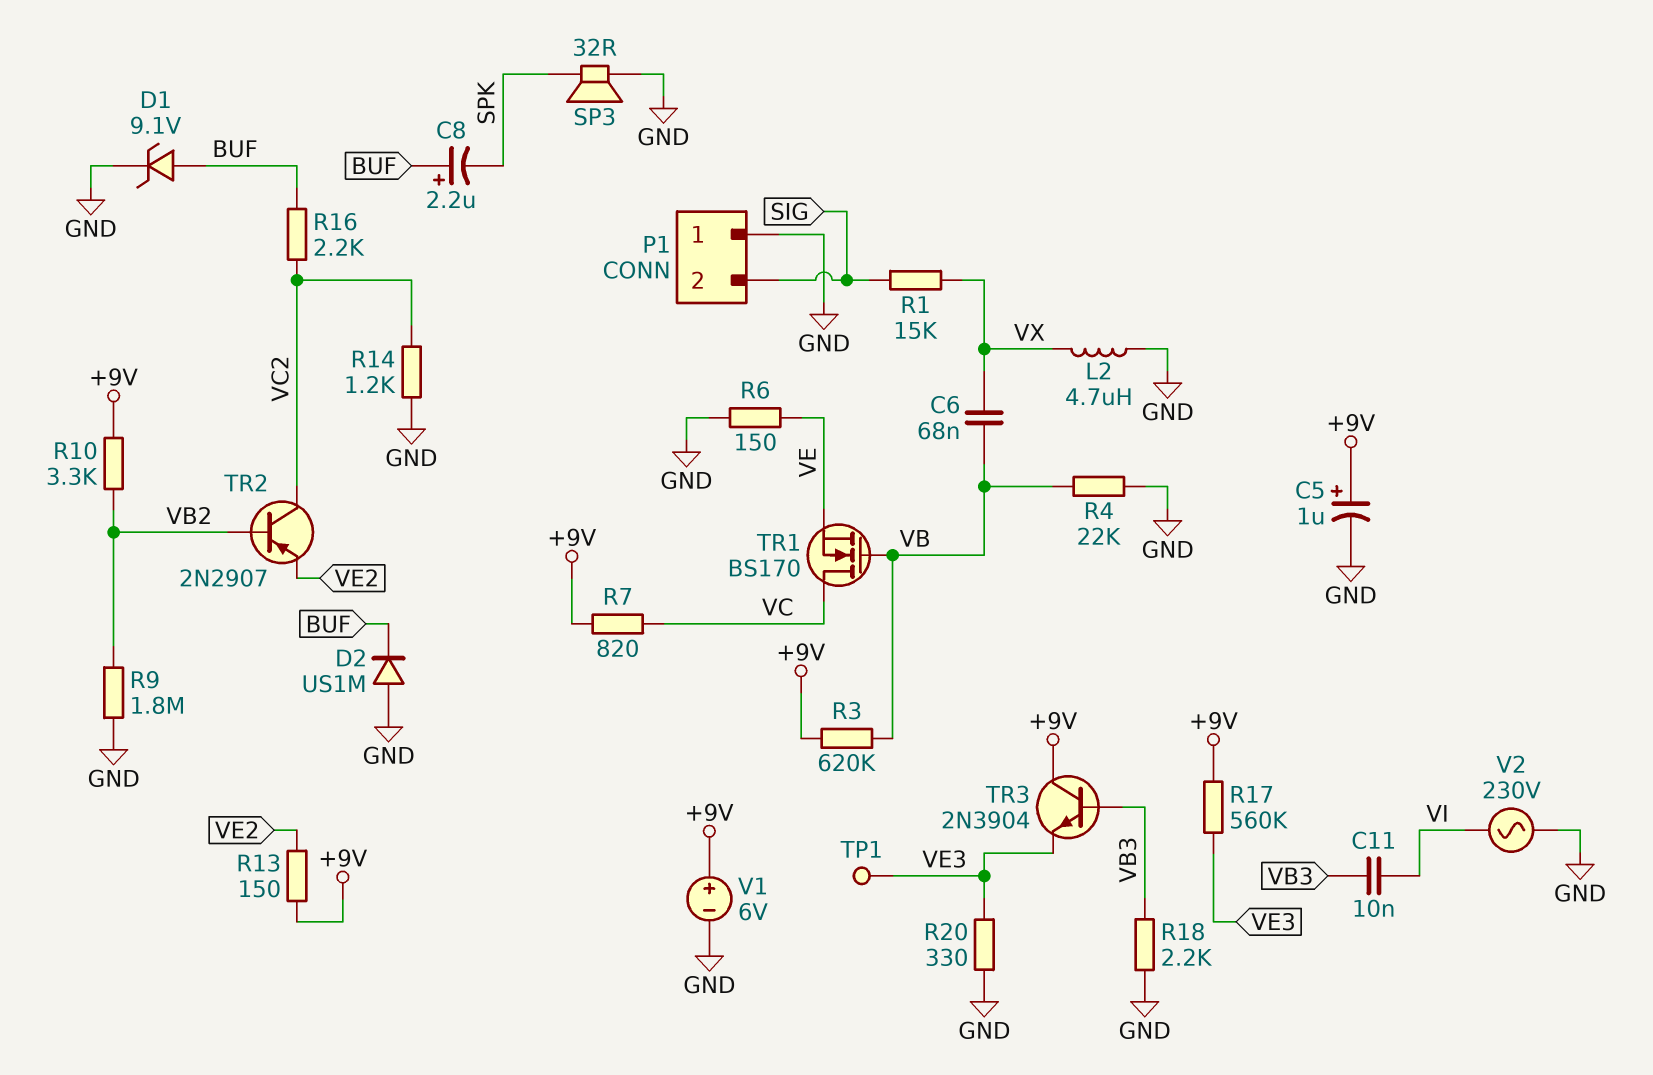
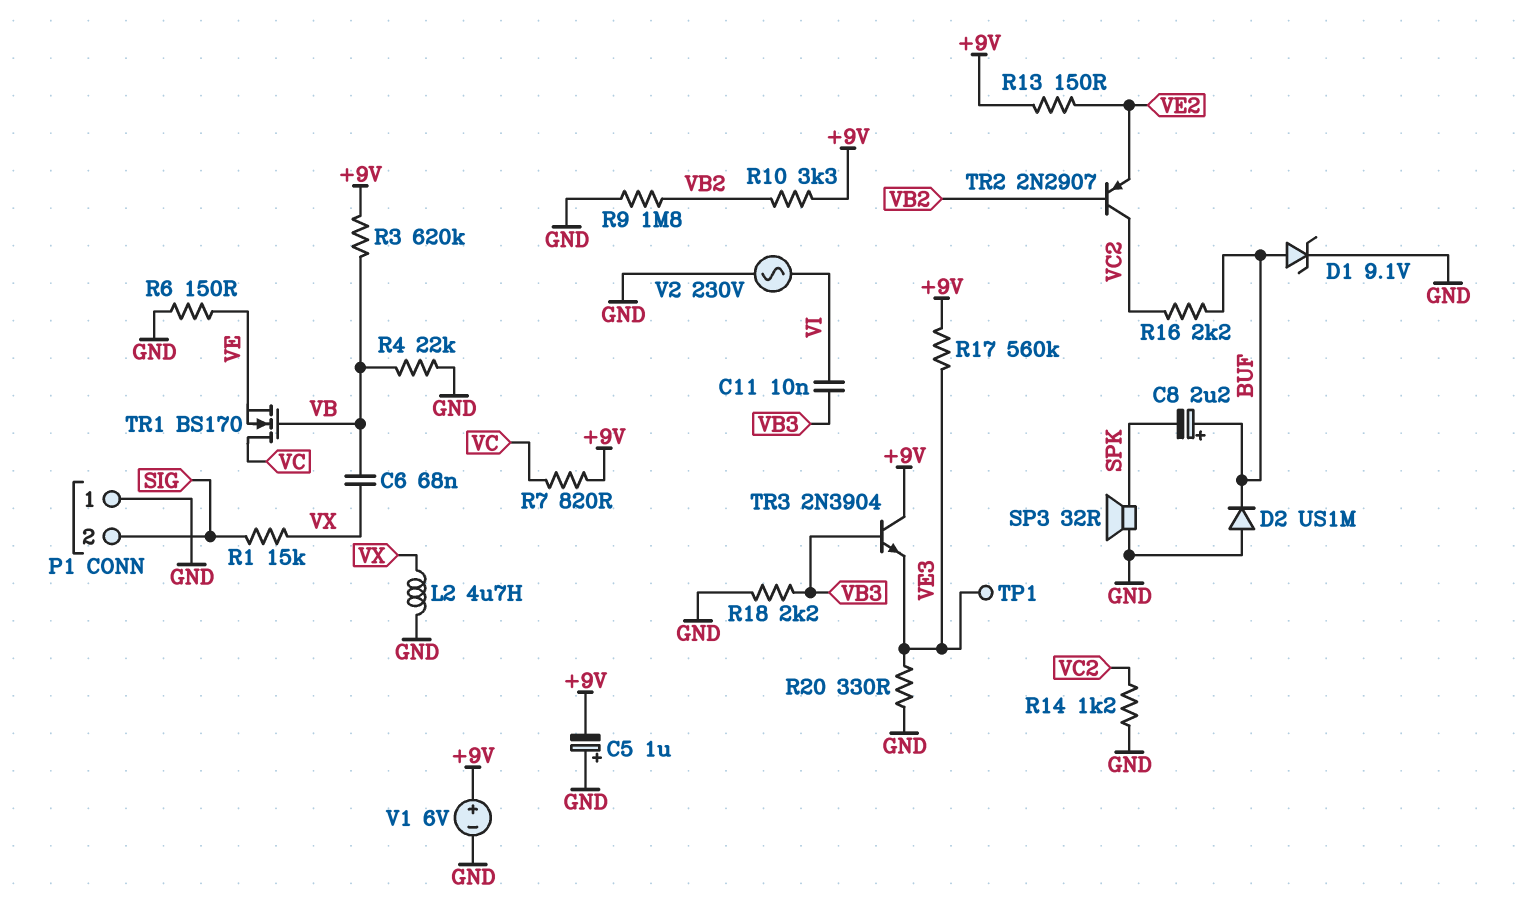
C5: 1uF (plus +9V, minus GND) -> 1uF (plus GND, minus +9V)

